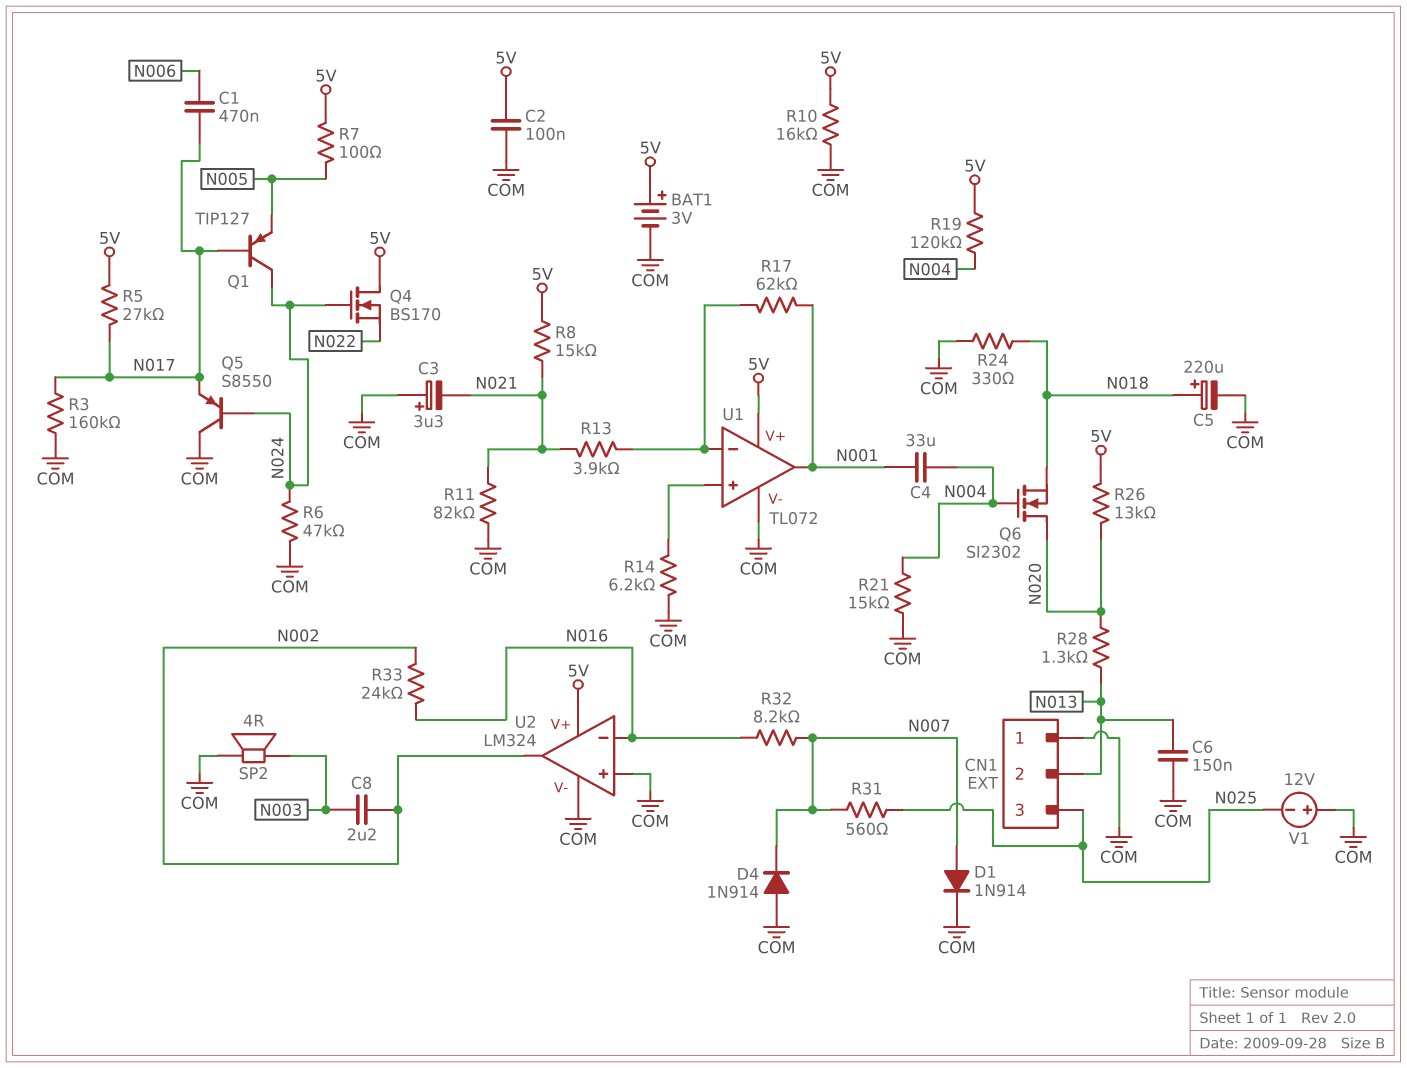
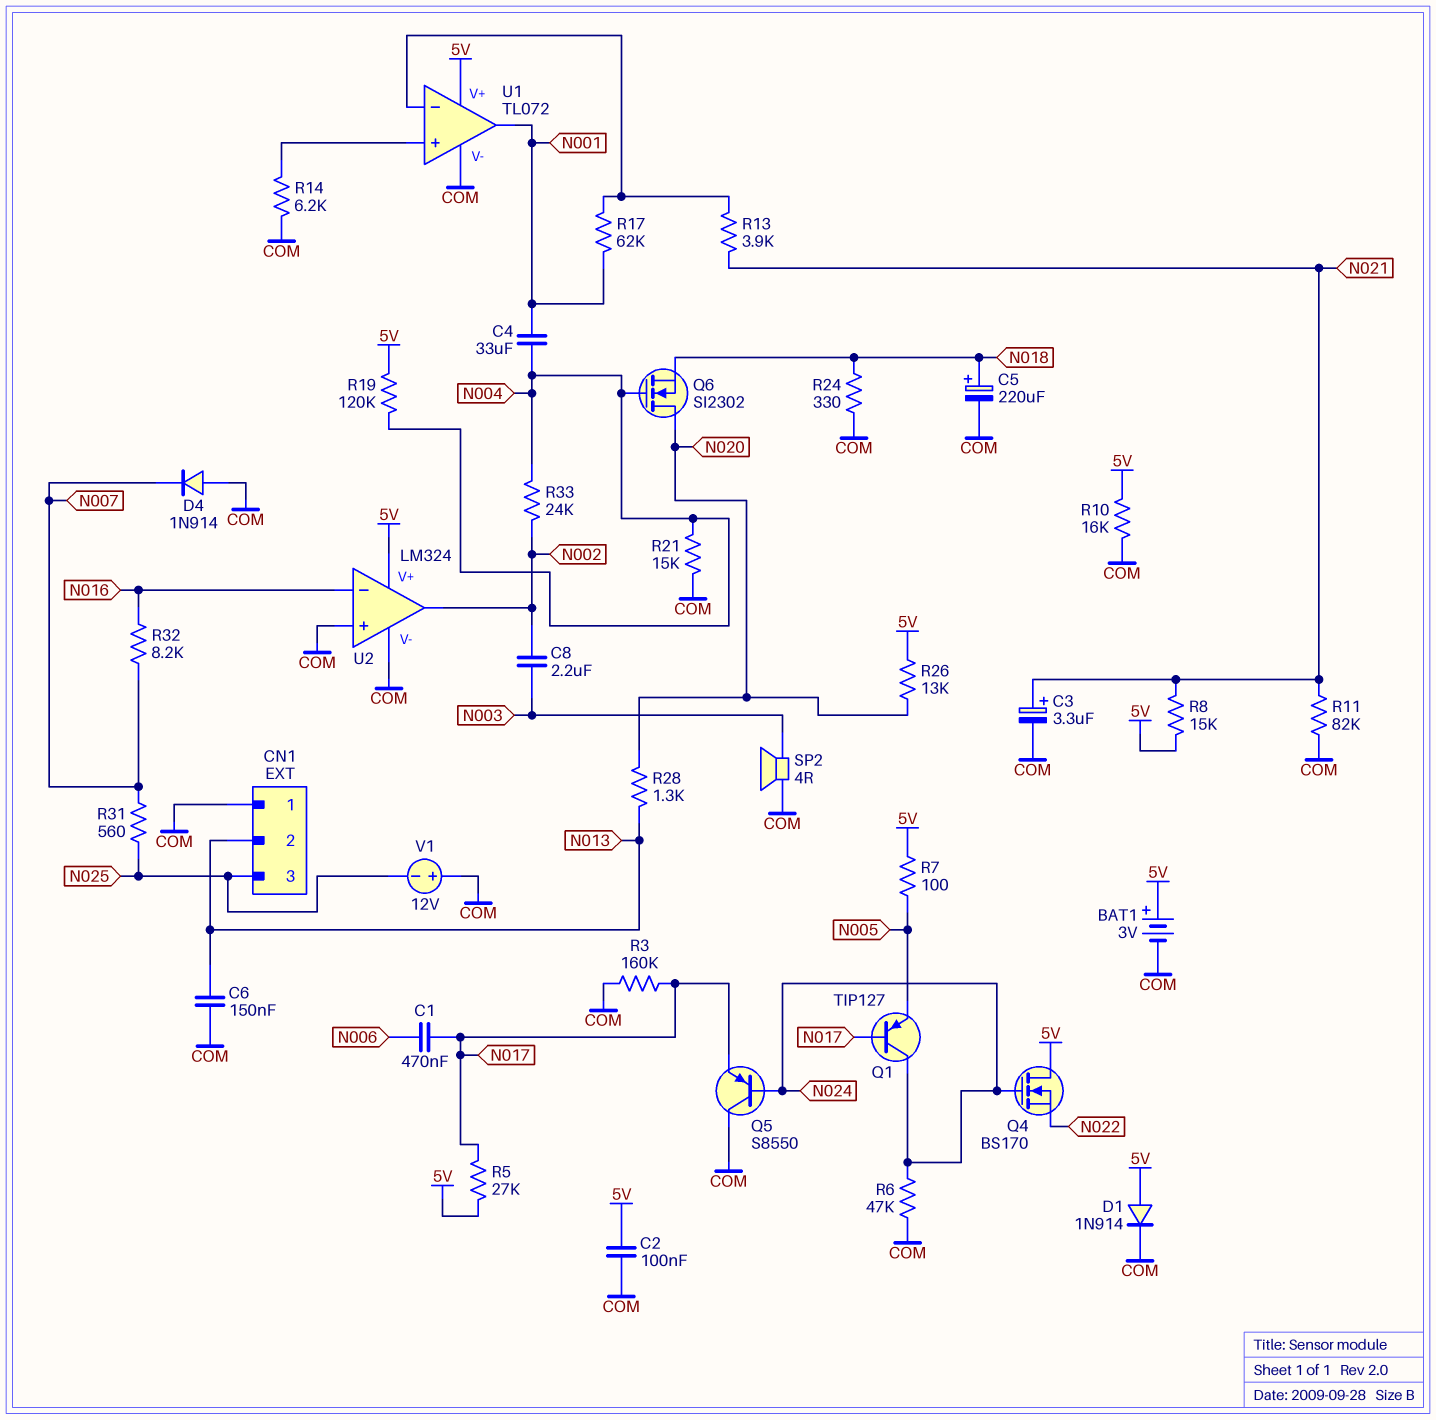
C3: 3.3uF (plus COM, minus N021) -> 3.3uF (plus N021, minus COM)
D1: diode 1N914 (A N007, K COM) -> diode 1N914 (A 5V, K COM)
R33: 24k (N002, N016) -> 24k (N002, N004)

